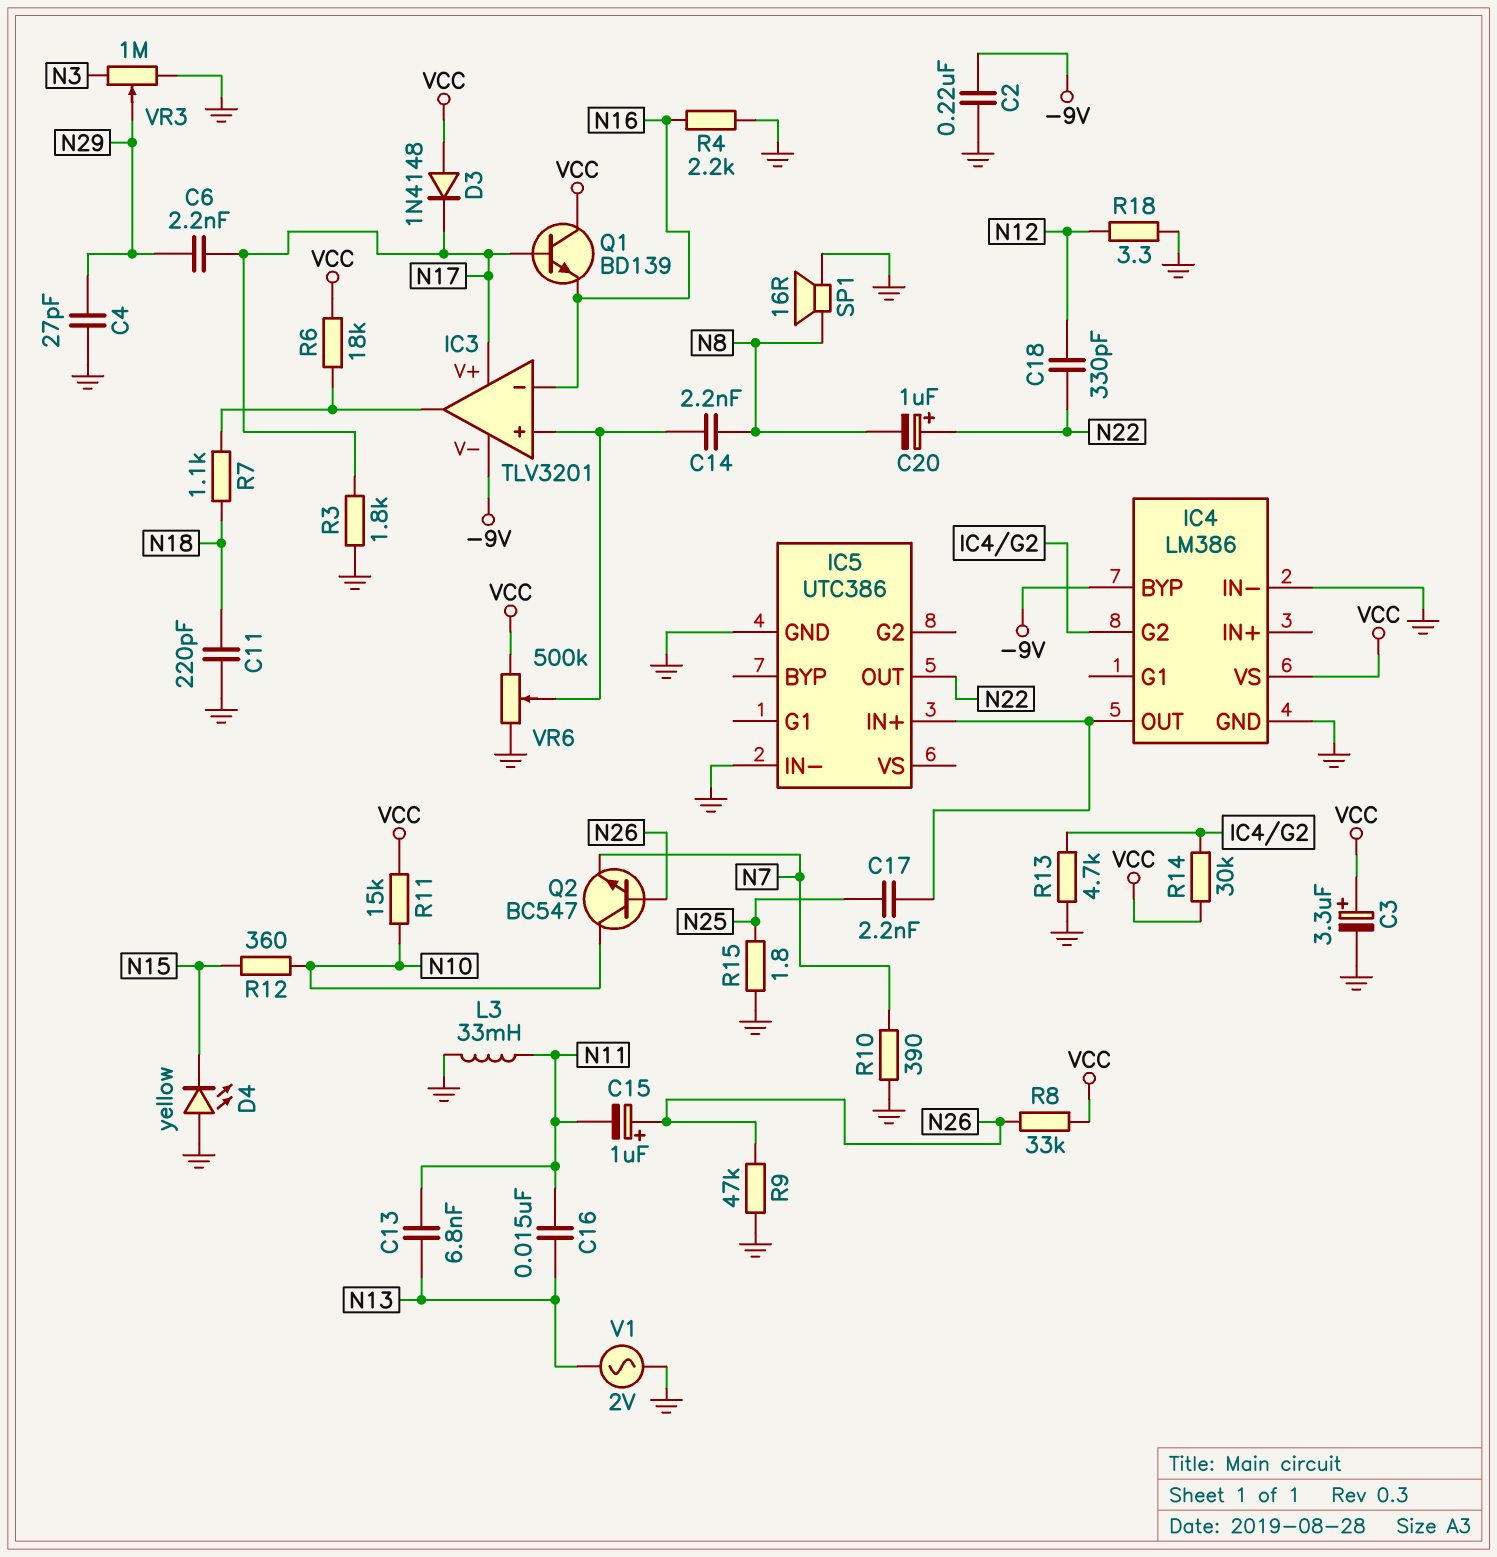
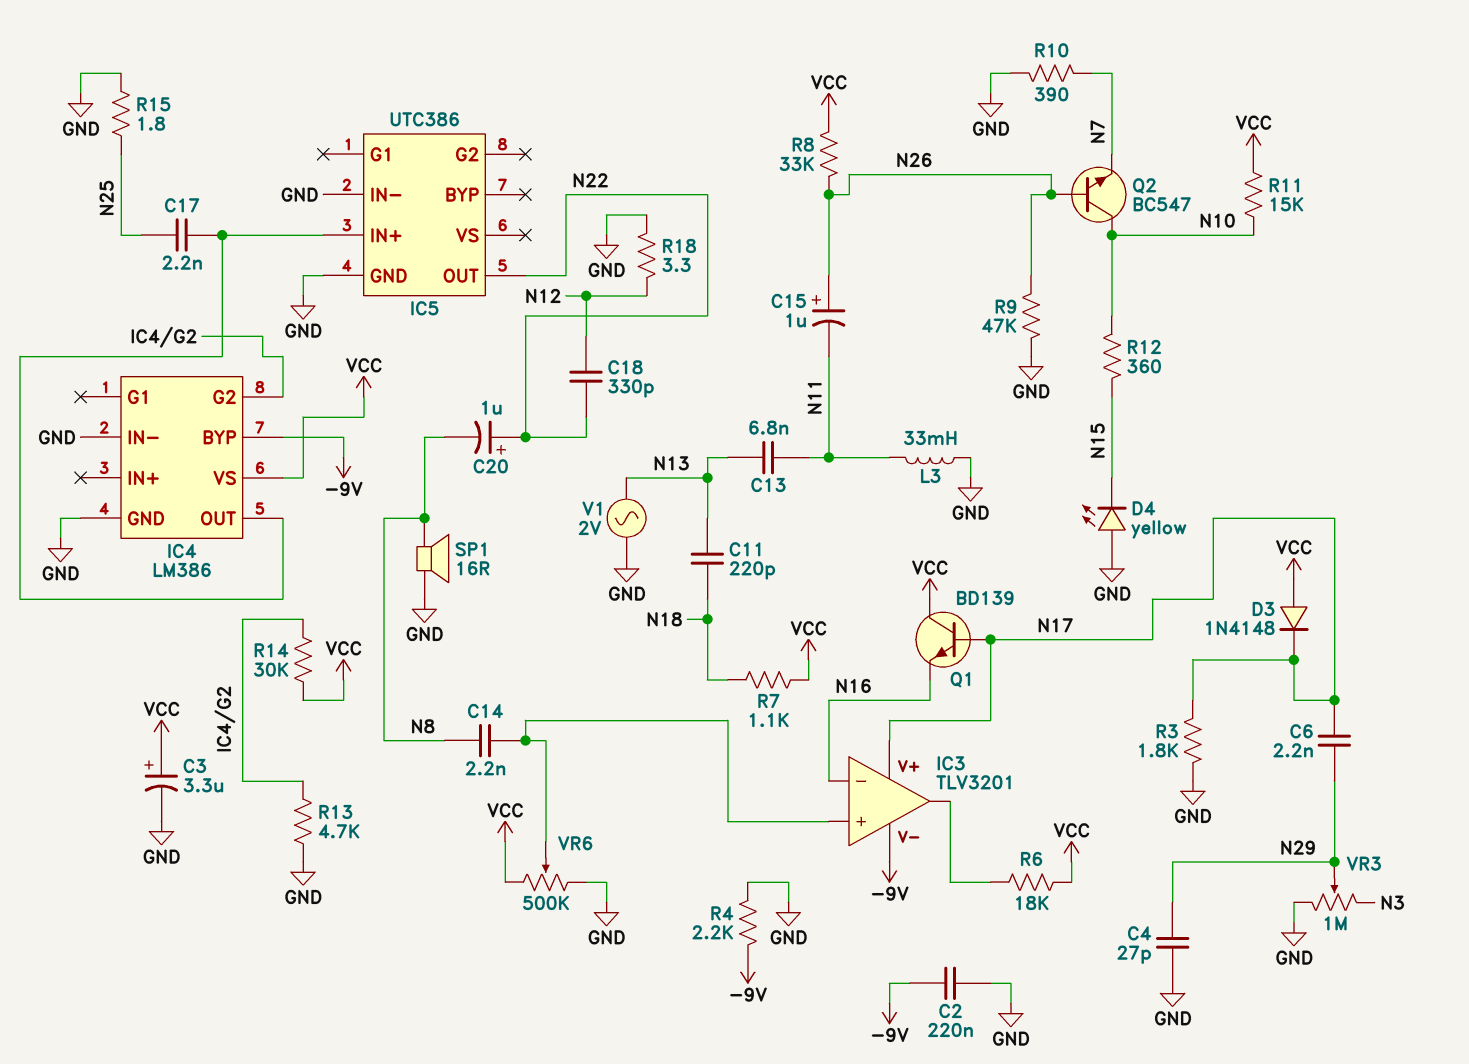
C11: 220pF (GND, N18) -> 220pF (N13, N18)
C16: 15nF (N11, N13) -> none
R4: 2.2k (GND, N16) -> 2.2k (-9V, GND)
R7: 1.1k (IC3/out, N18) -> 1.1k (N18, VCC)

